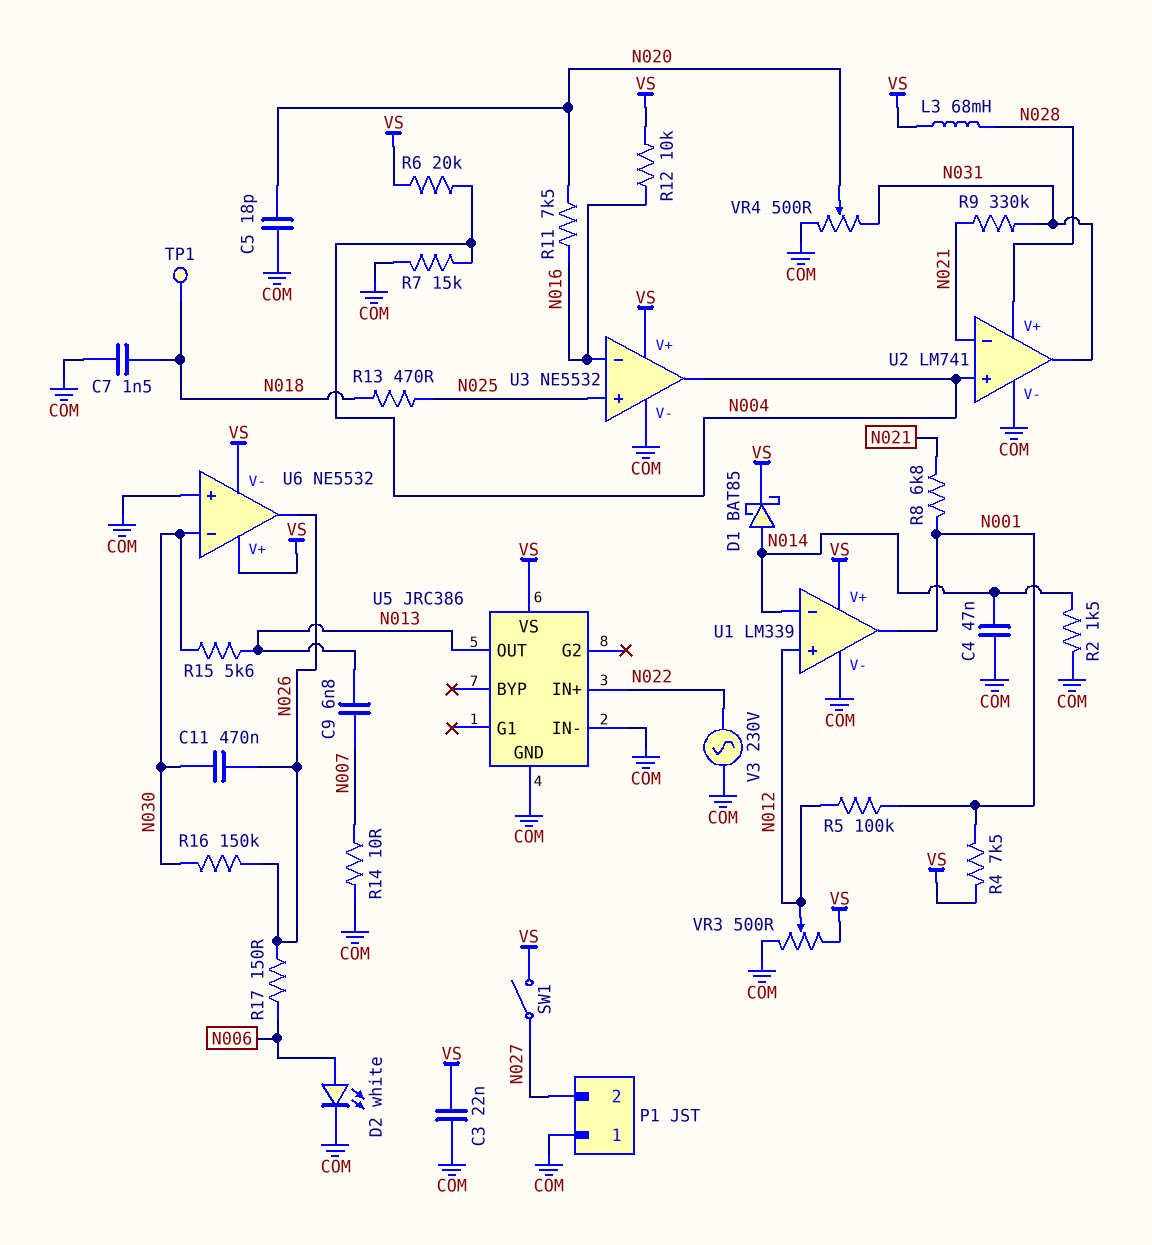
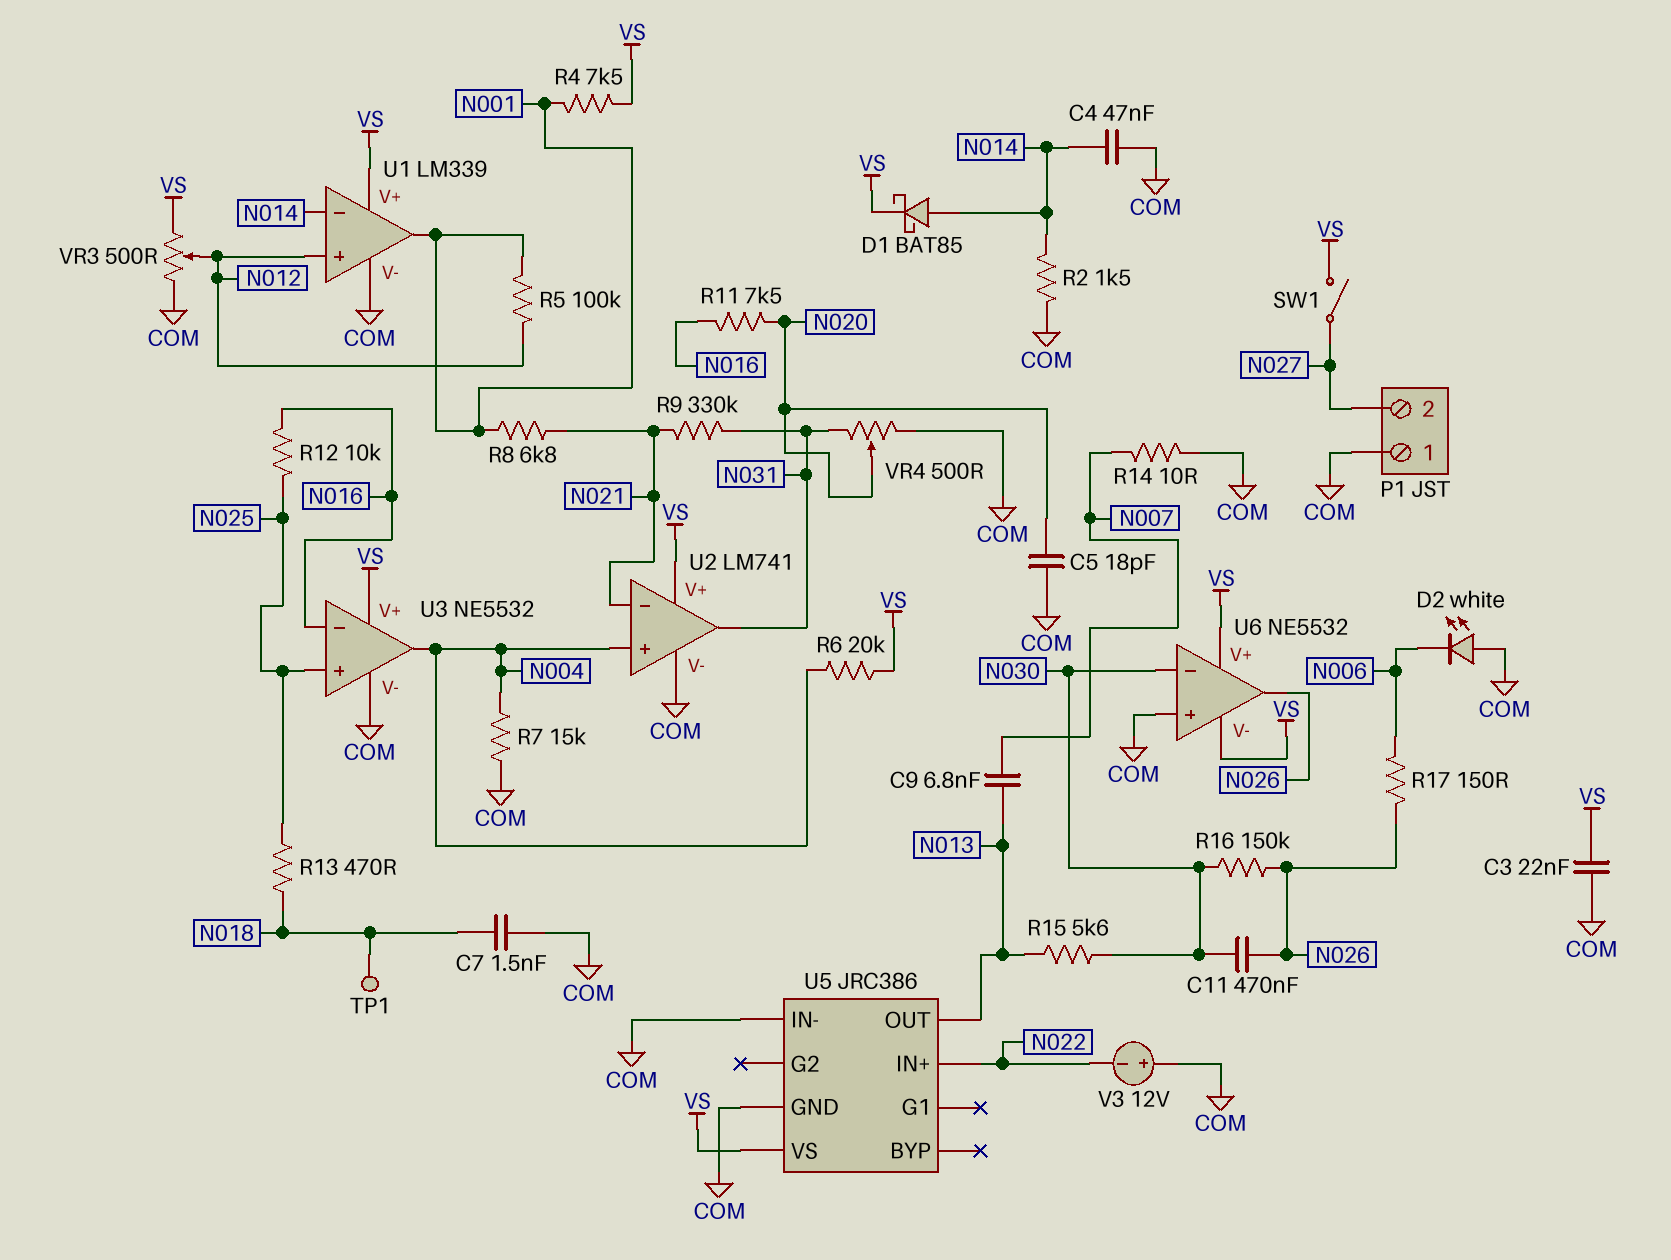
D2: LED white (A N006, K COM) -> LED white (A COM, K N006)
L3: 68mH (N028, VS) -> none
R12: 10k (N016, VS) -> 10k (N016, N025)
U2 pin V+: N028 -> VS
V3: AC 230V (COM, N022) -> 12V (plus COM, minus N022)

